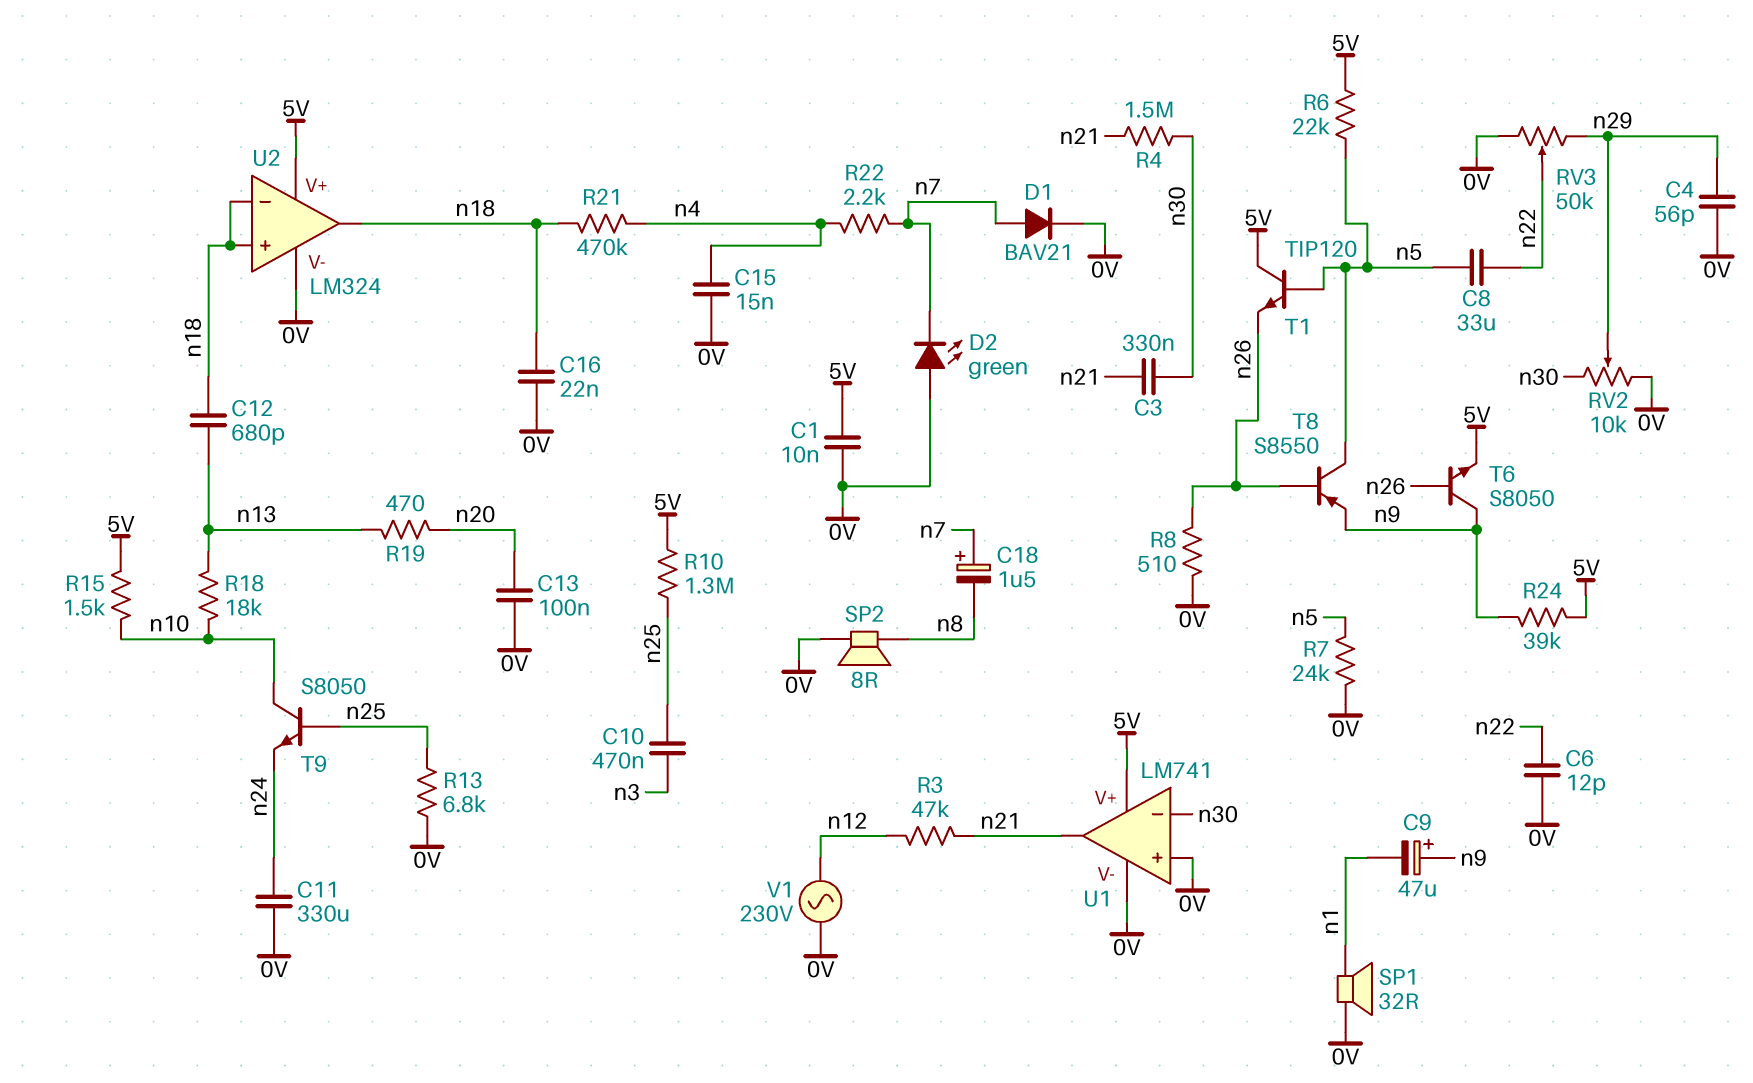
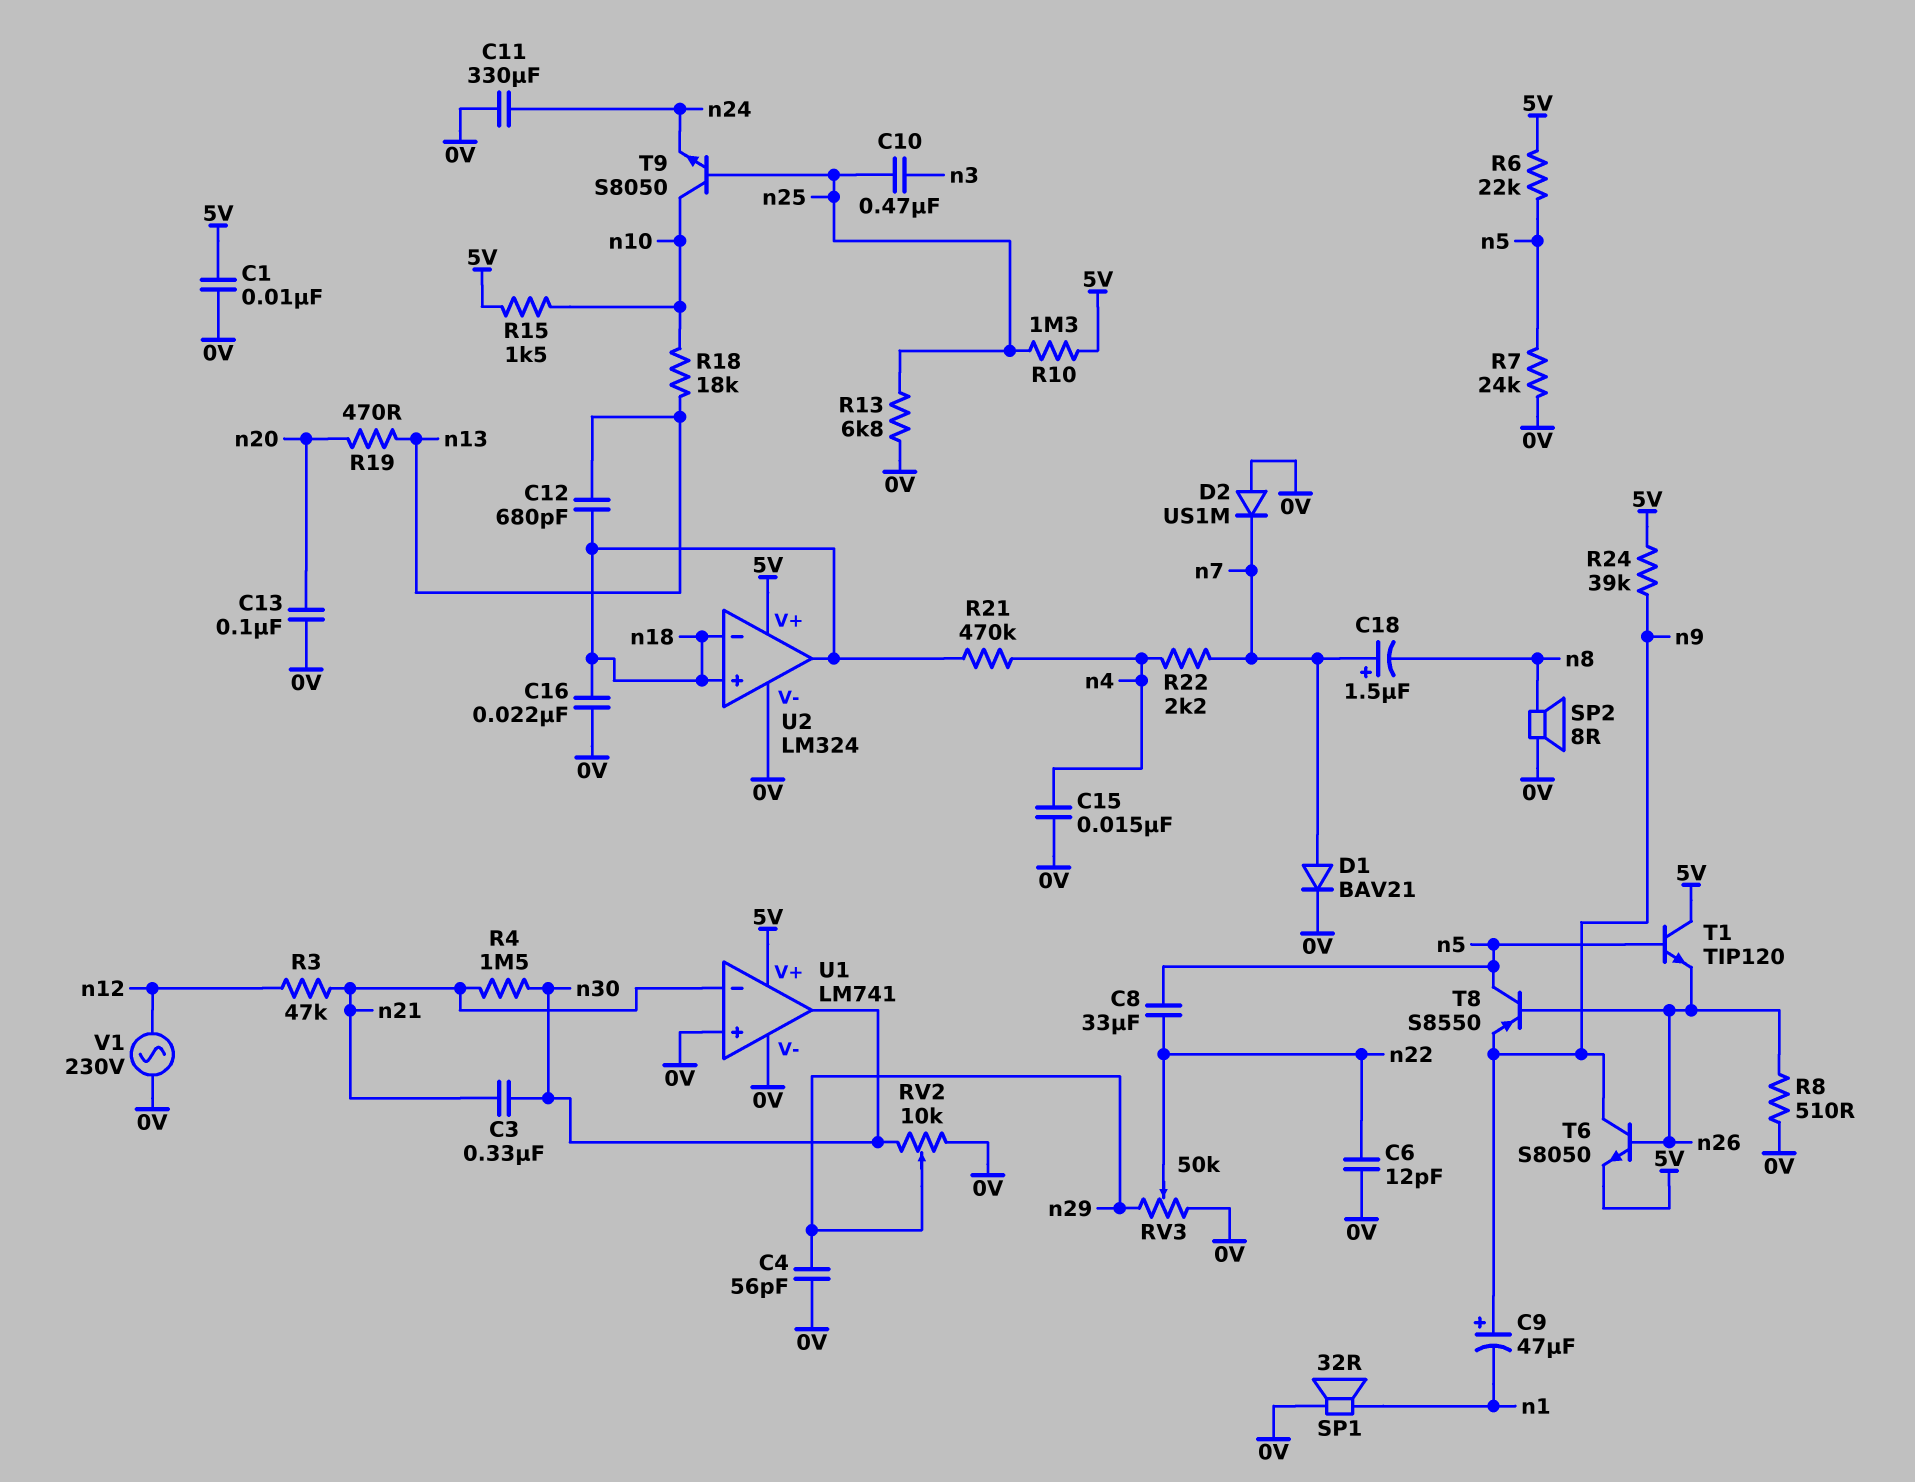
D2: LED green (A 0V, K n7) -> diode US1M (A 0V, K n7)
U1 pin in-: n30 -> n21
U1 pin out: n21 -> n30

